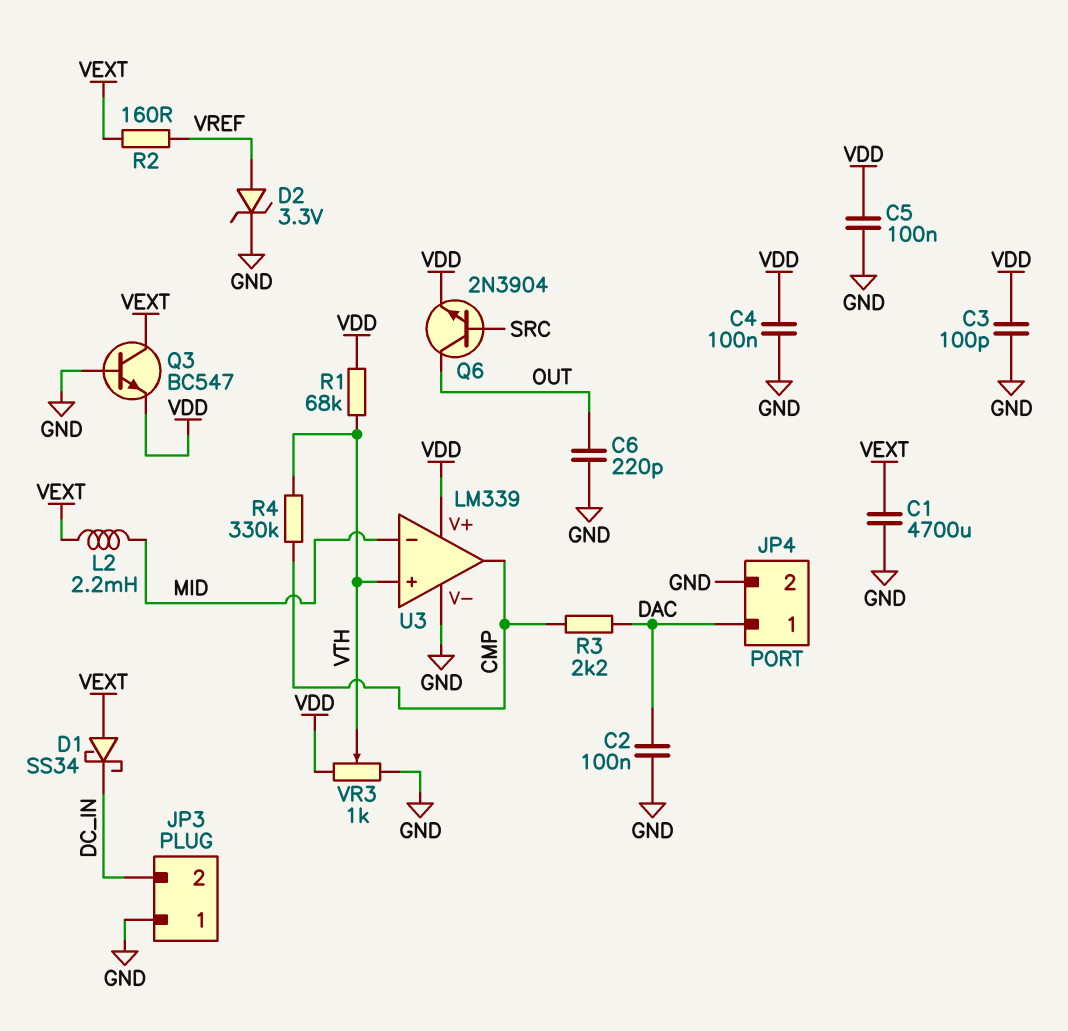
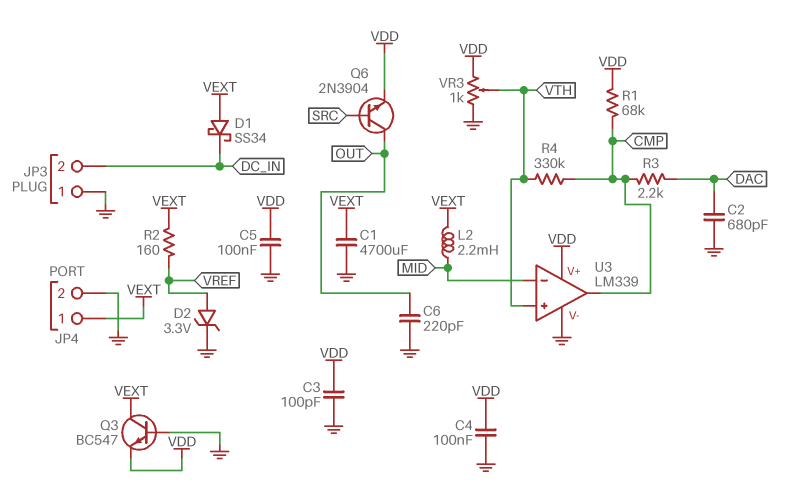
C2: 100nF (DAC, GND) -> 680pF (DAC, GND)
JP4 pin 1: DAC -> VEXT
R1: 68k (VDD, VTH) -> 68k (CMP, VDD)

